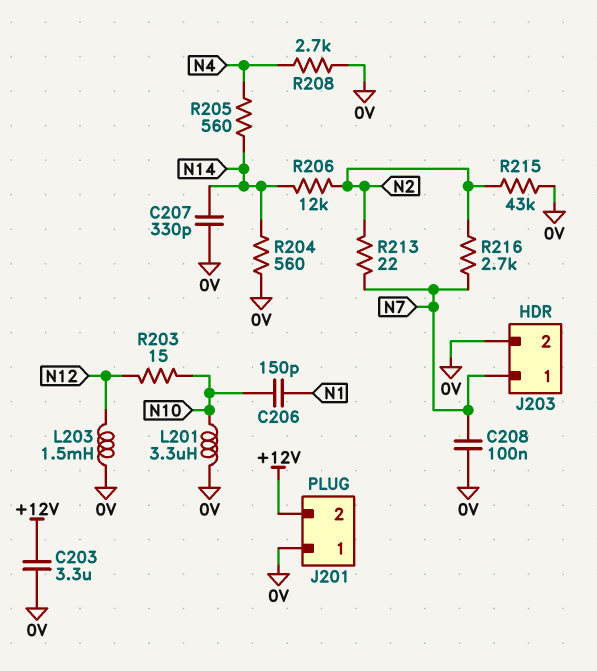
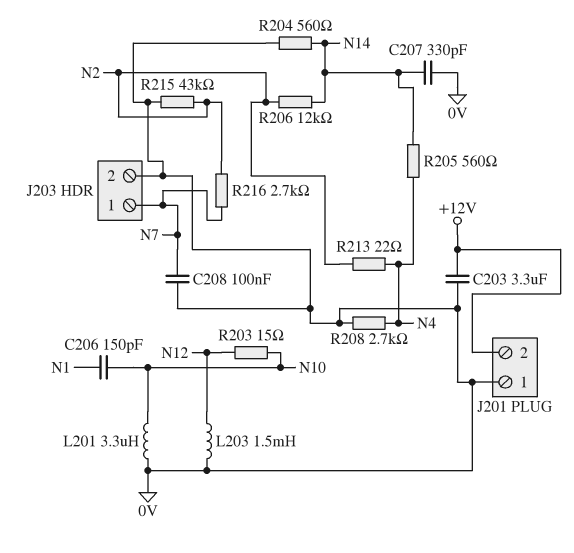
R213: 22 (N2, N7) -> 22 (N2, N4)

